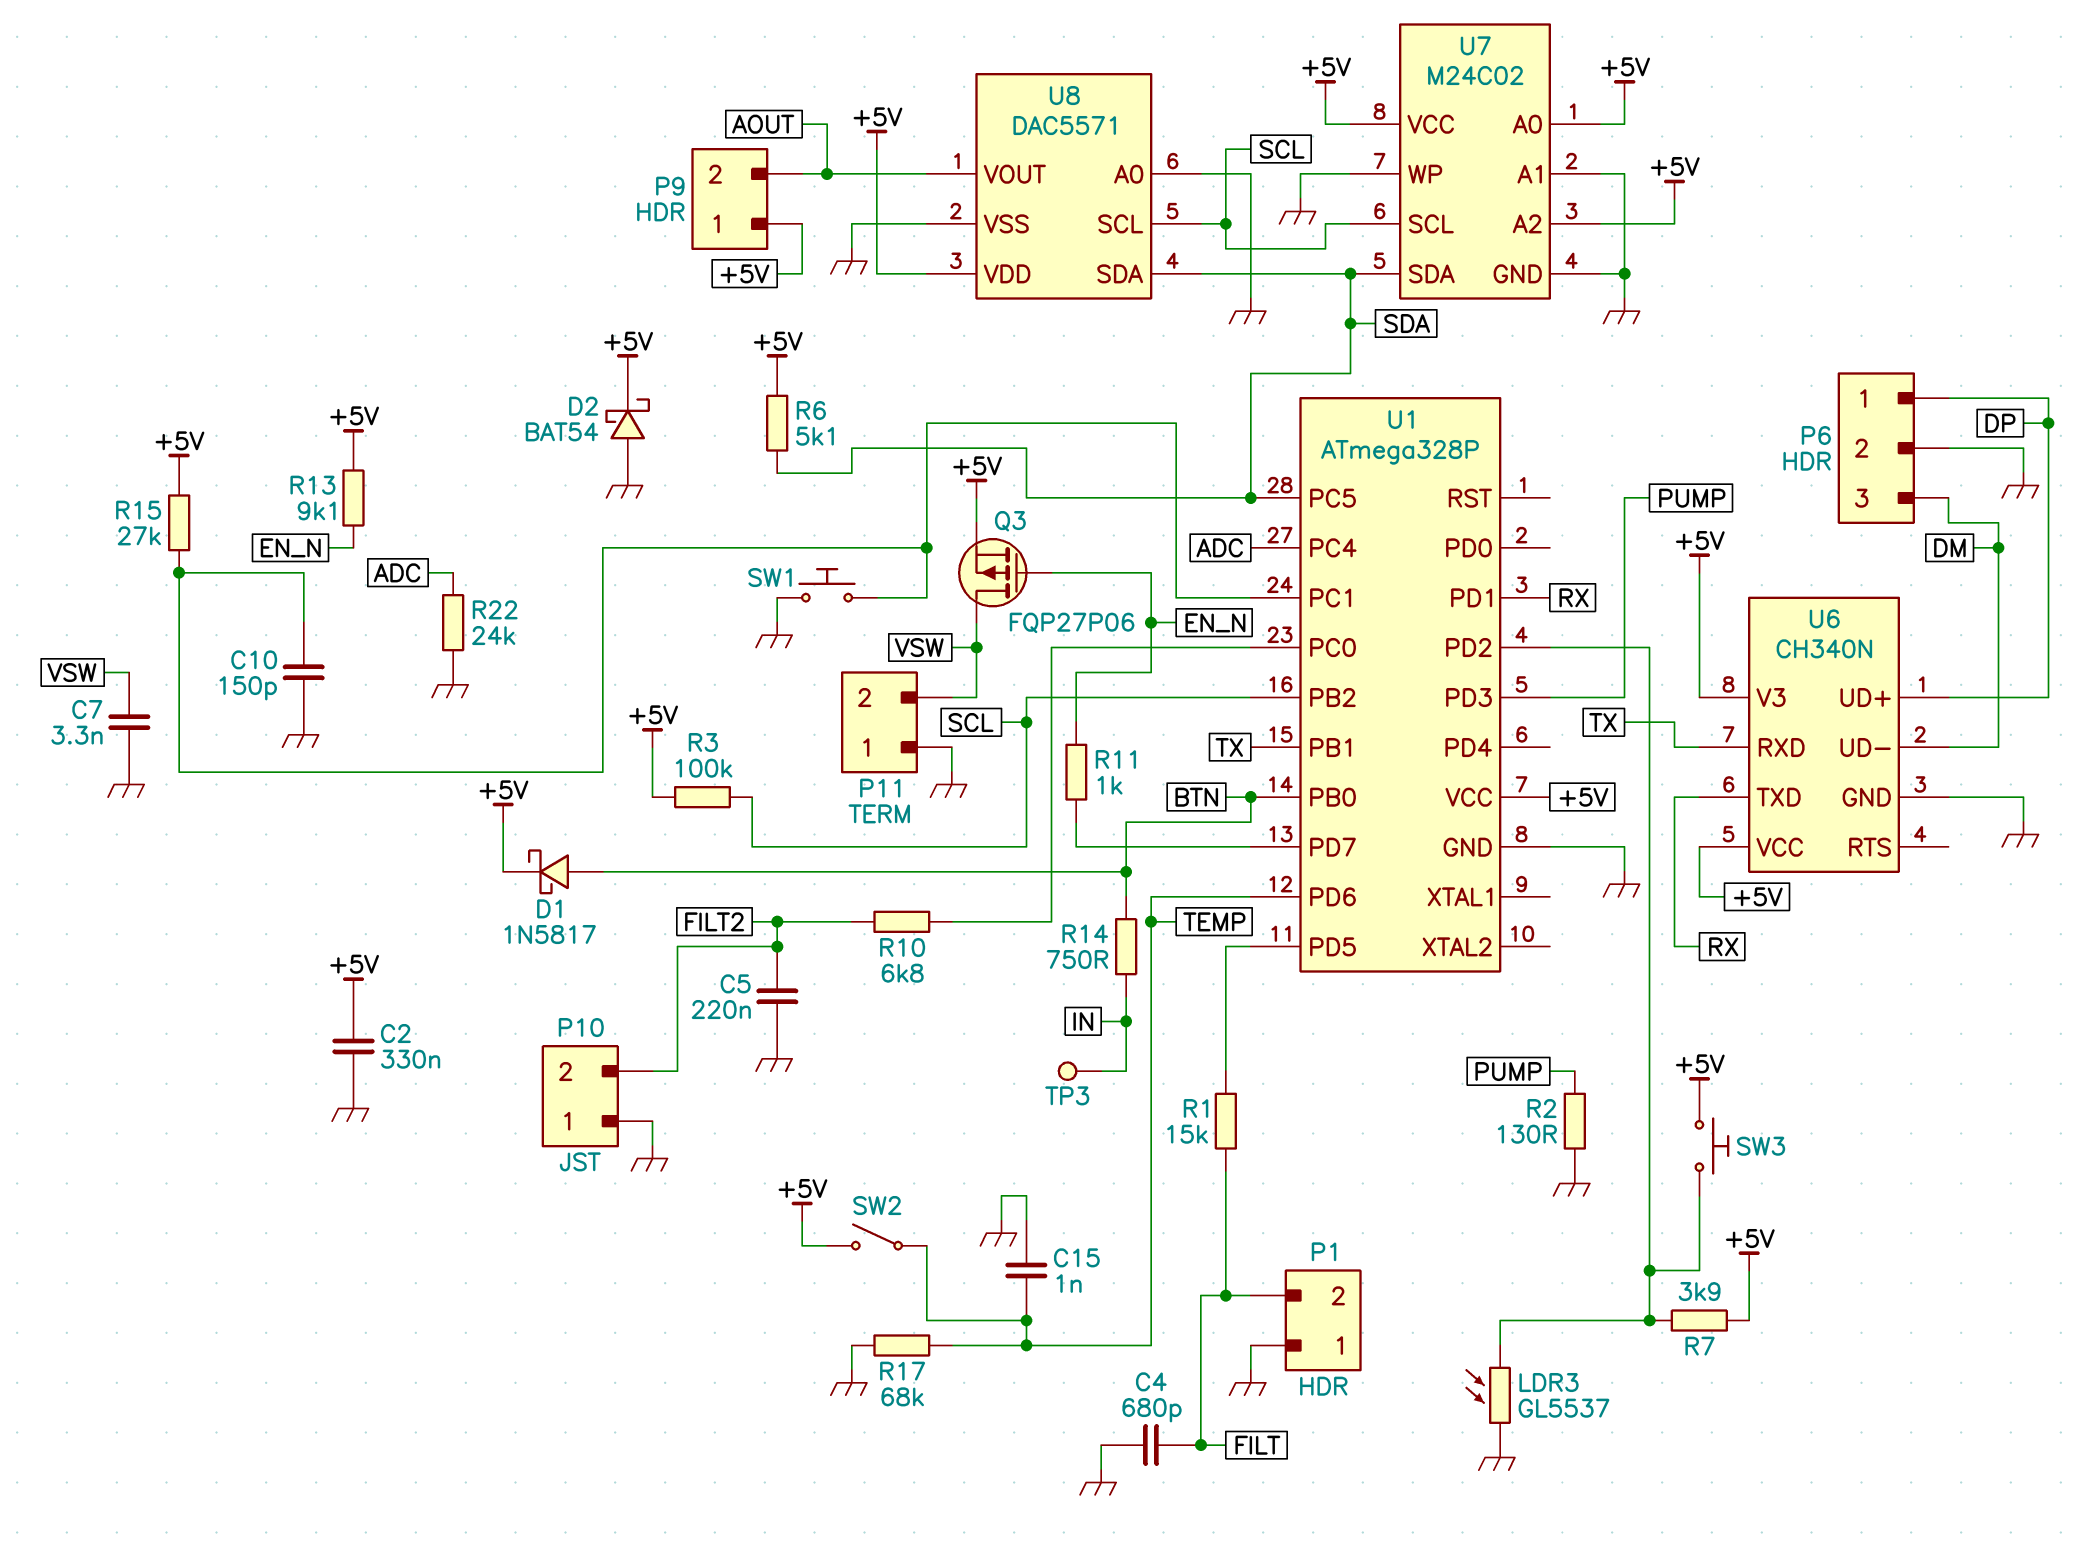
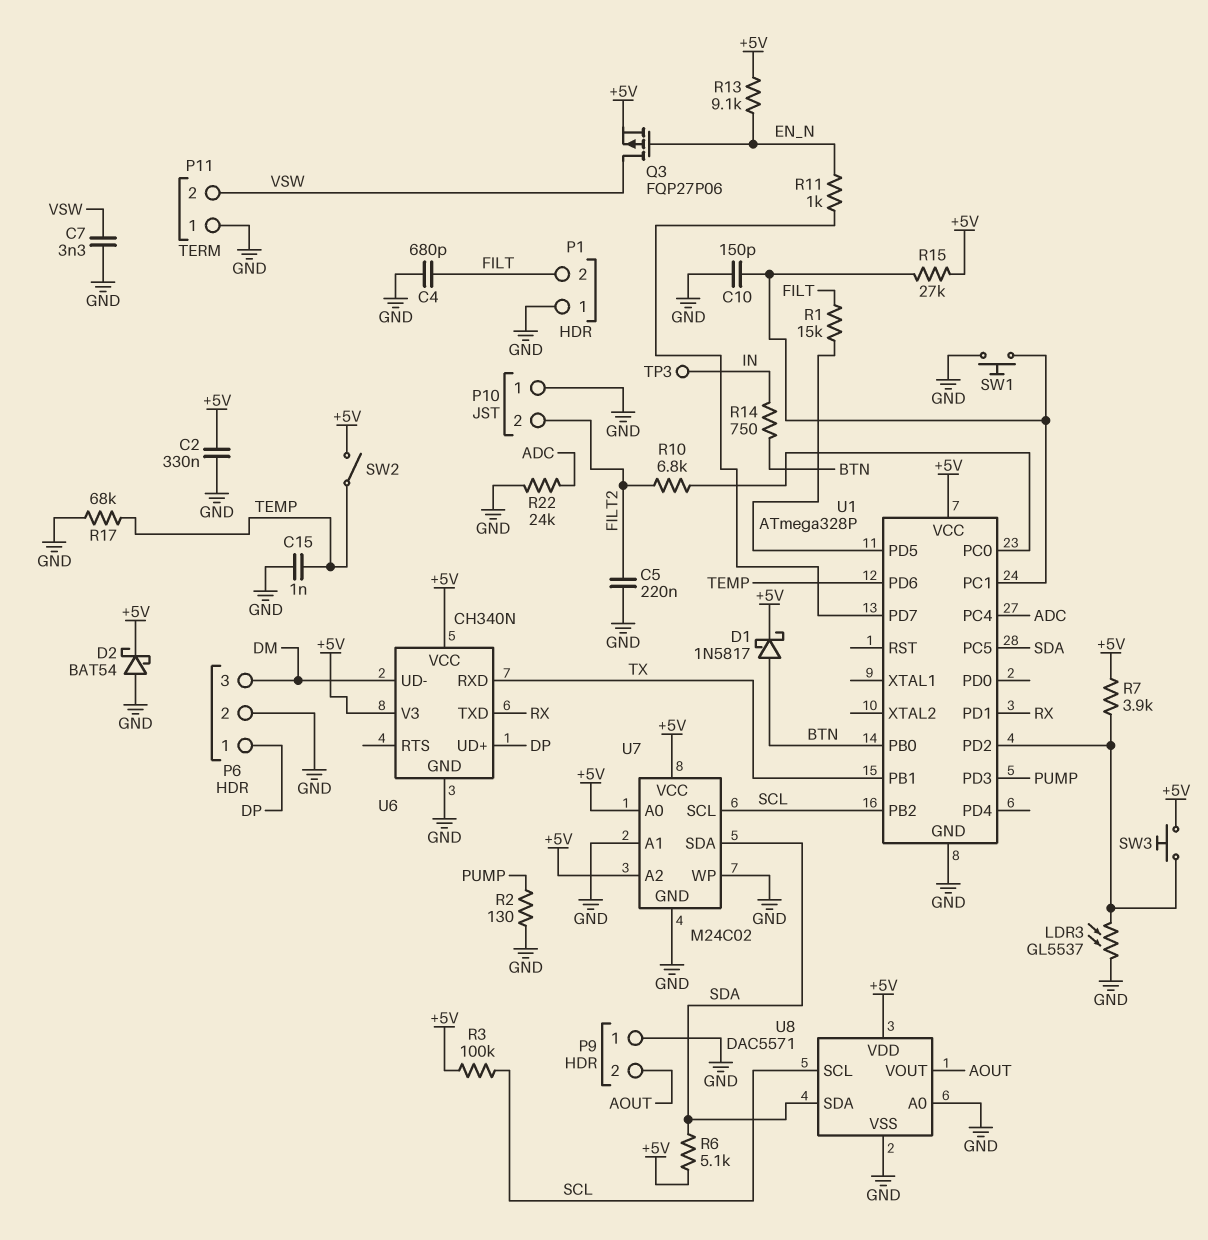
P9 pin 1: +5V -> GND

